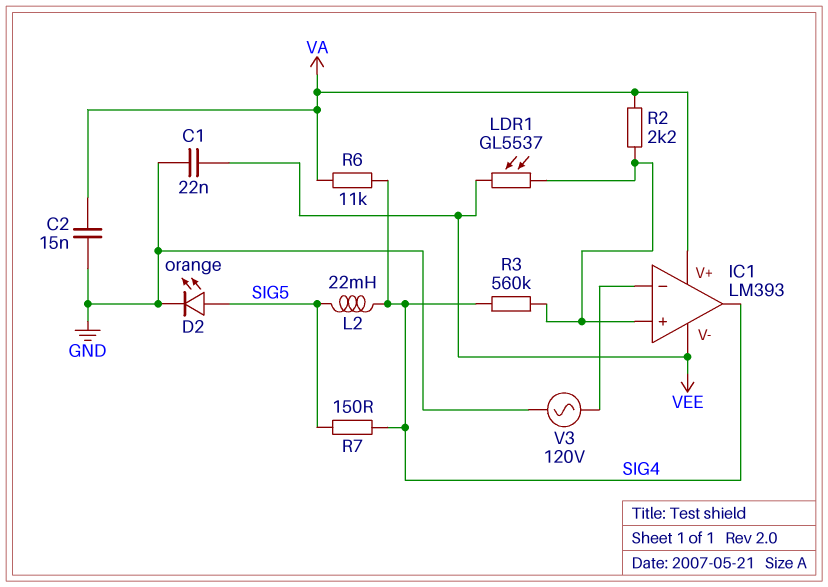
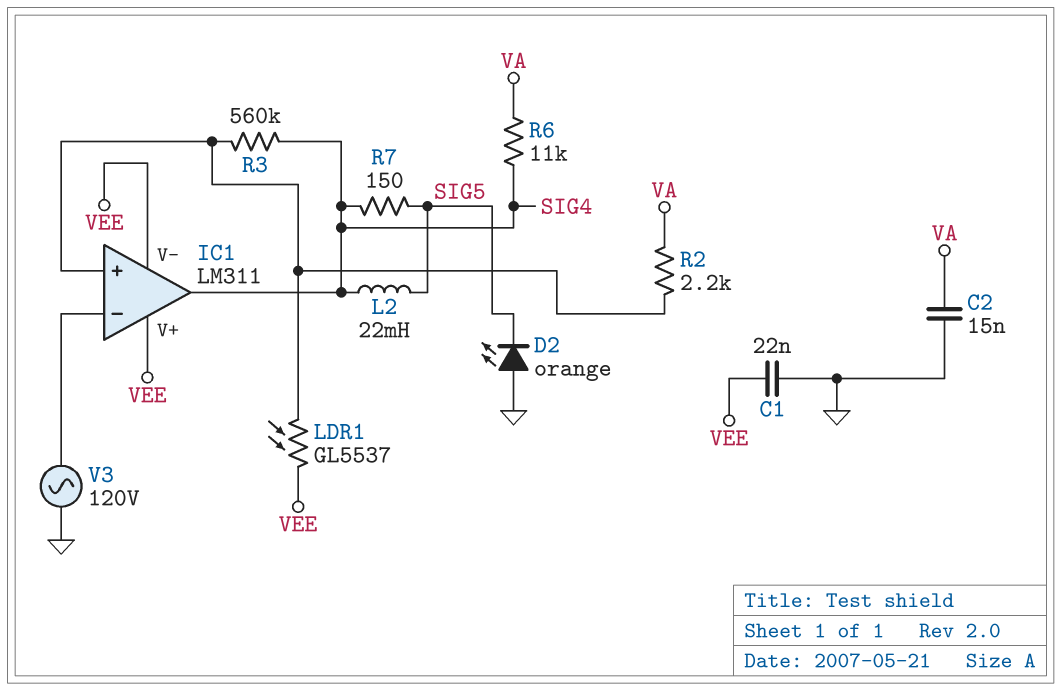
D2: LED orange (A SIG5, K GND) -> LED orange (A GND, K SIG5)
IC1: LM393 -> LM311
IC1 pin V+: VA -> VEE

